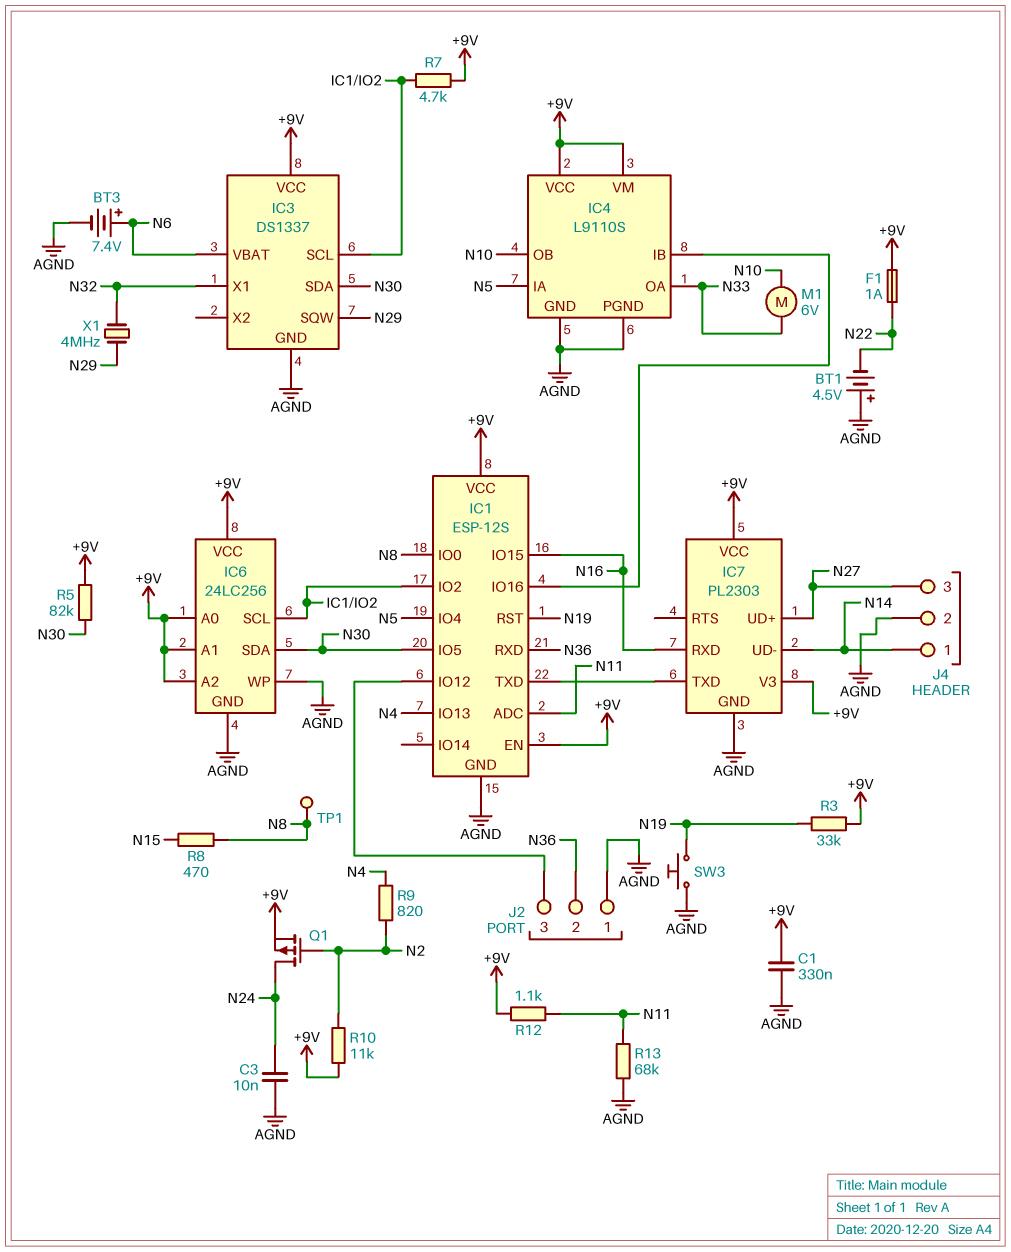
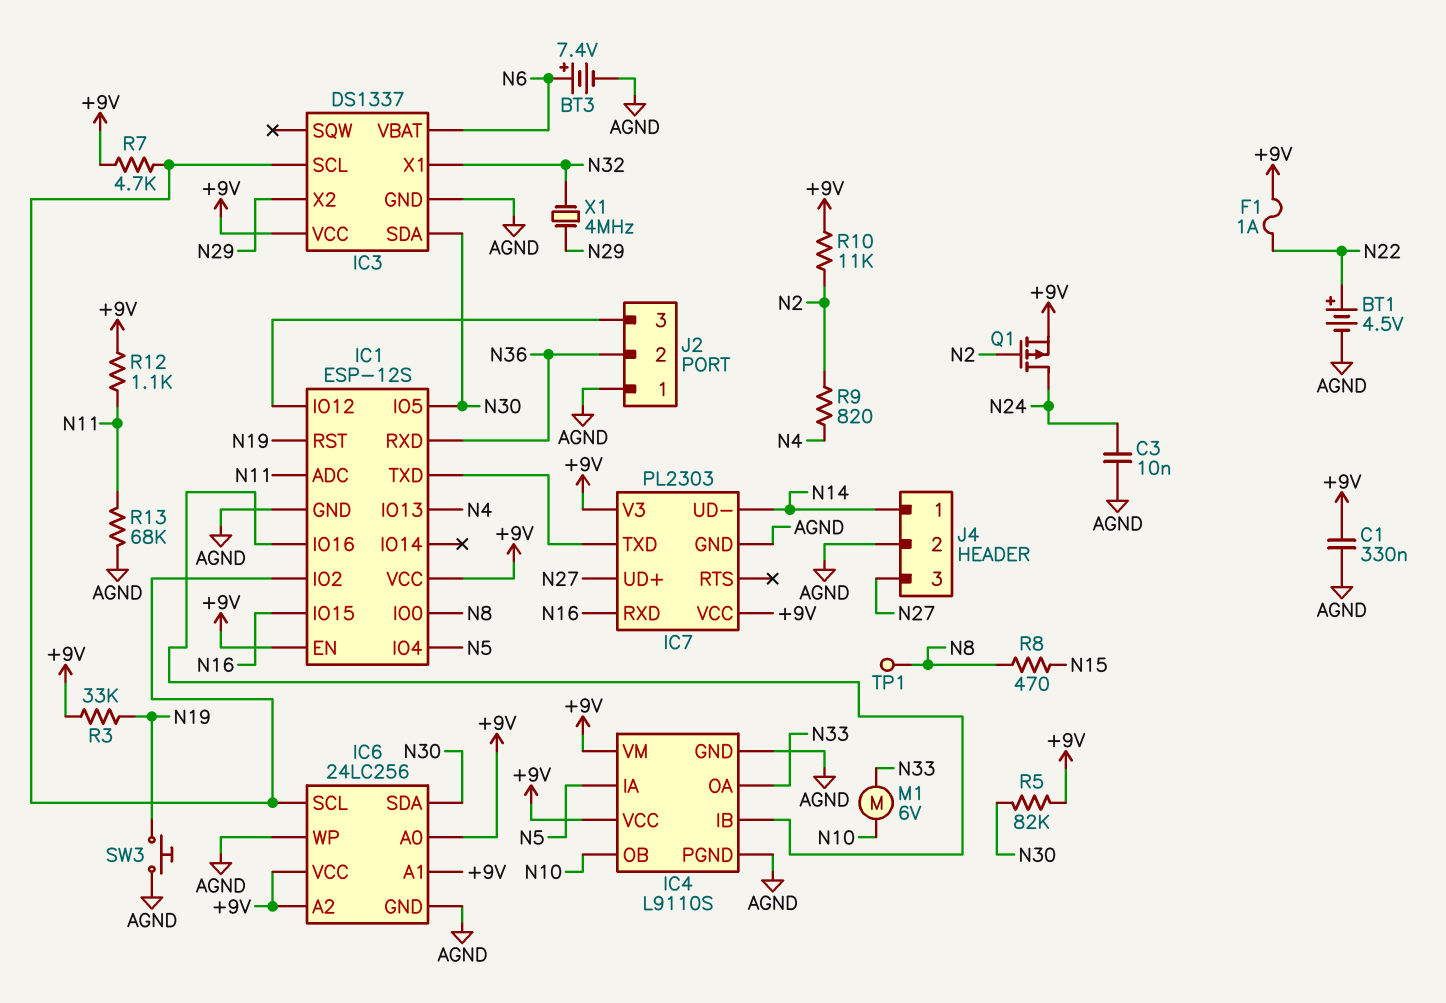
BT1: 4.5V (plus AGND, minus N22) -> 4.5V (plus N22, minus AGND)
IC3 pin SQW: N29 -> none
IC3 pin X2: none -> N29

